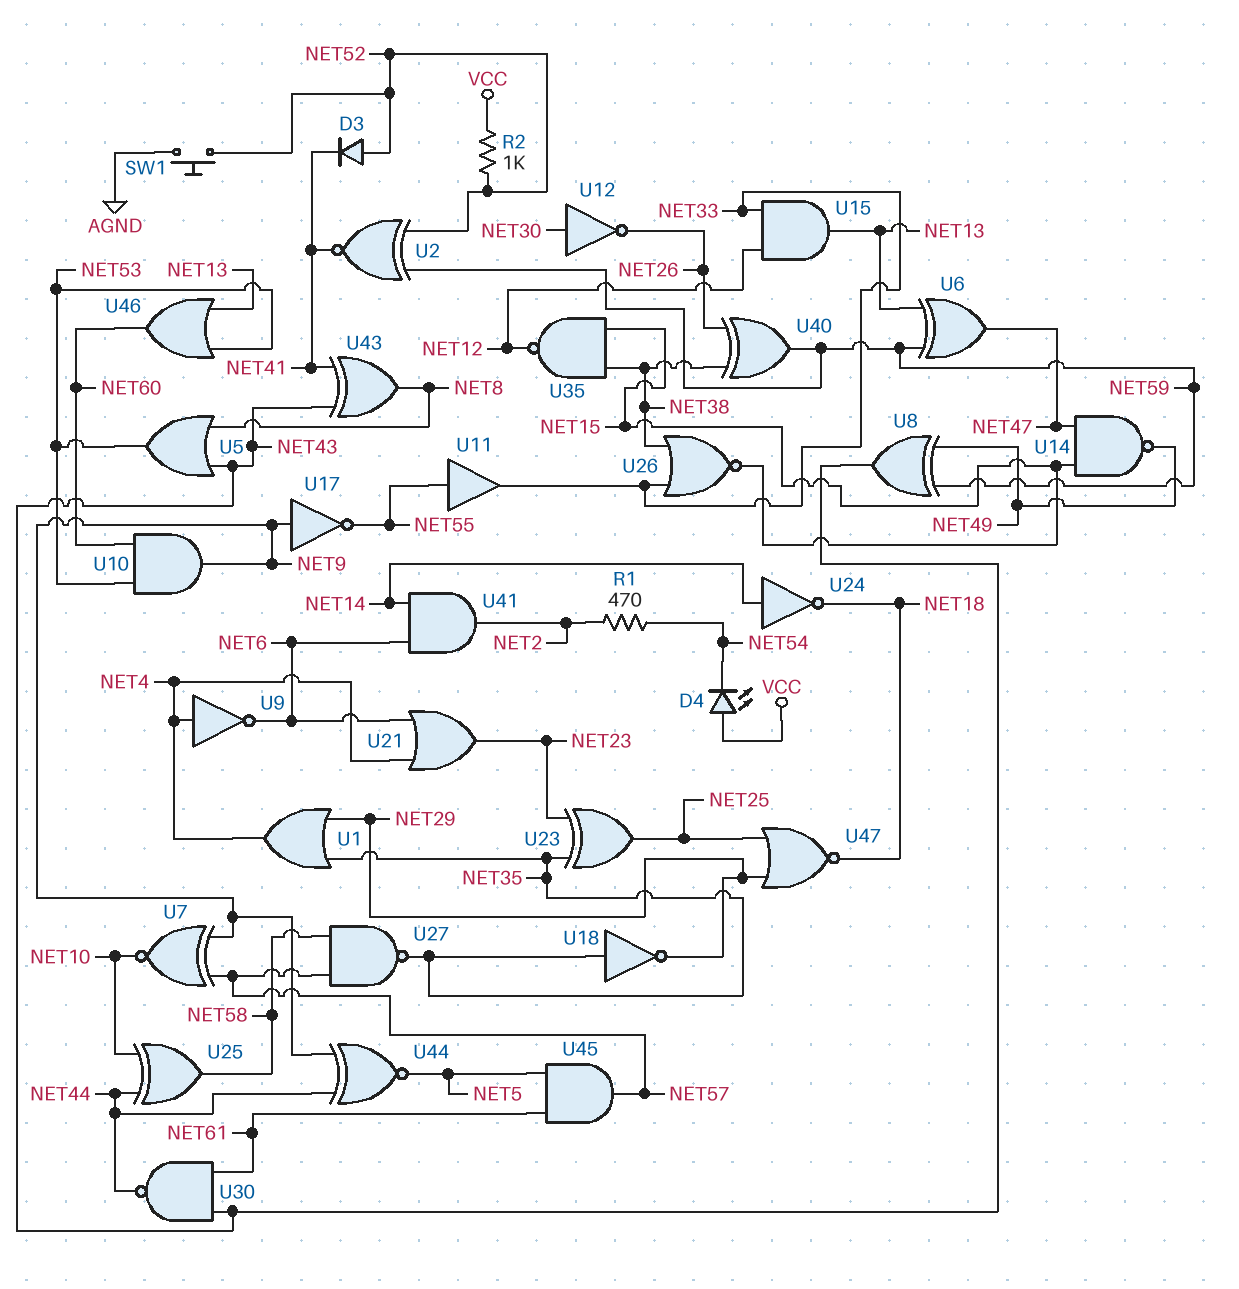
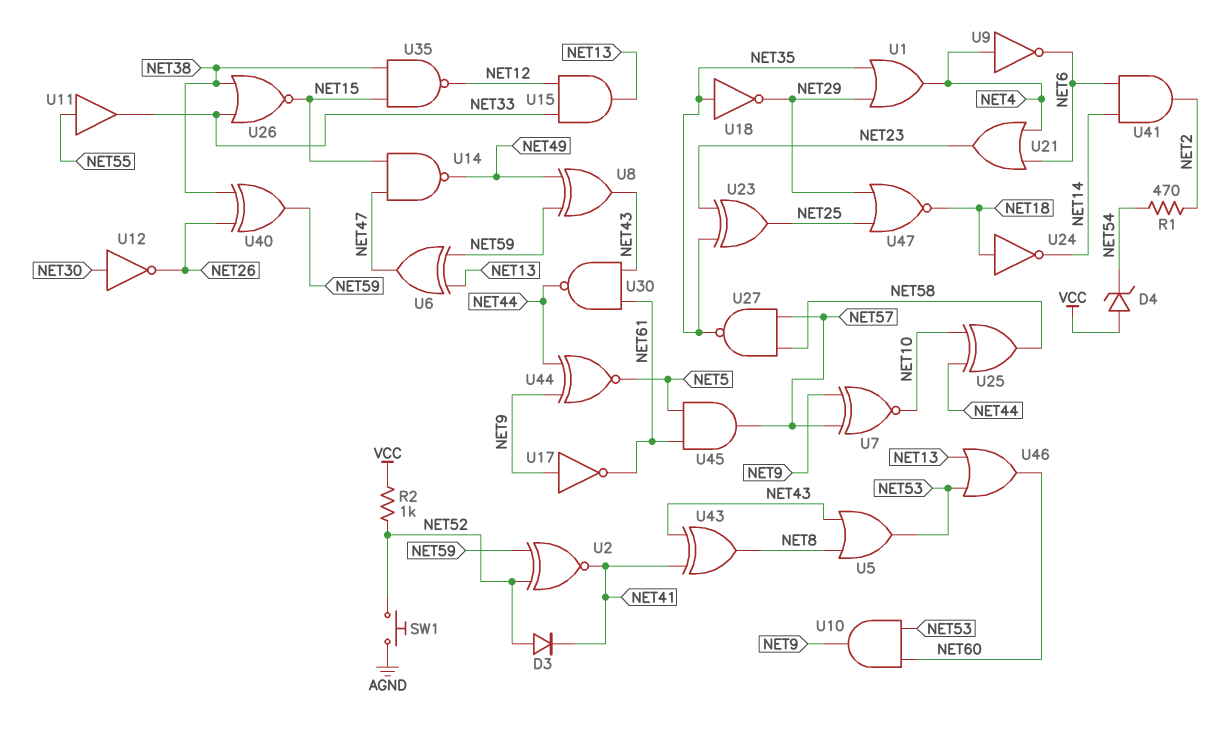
D4: LED (A VCC, K NET54) -> zener (A VCC, K NET54)
U17: NOT (in NET9, out NET55) -> NOT (in NET9, out NET61)
U24: NOT (in NET14, out NET18) -> NOT (in NET18, out NET14)

